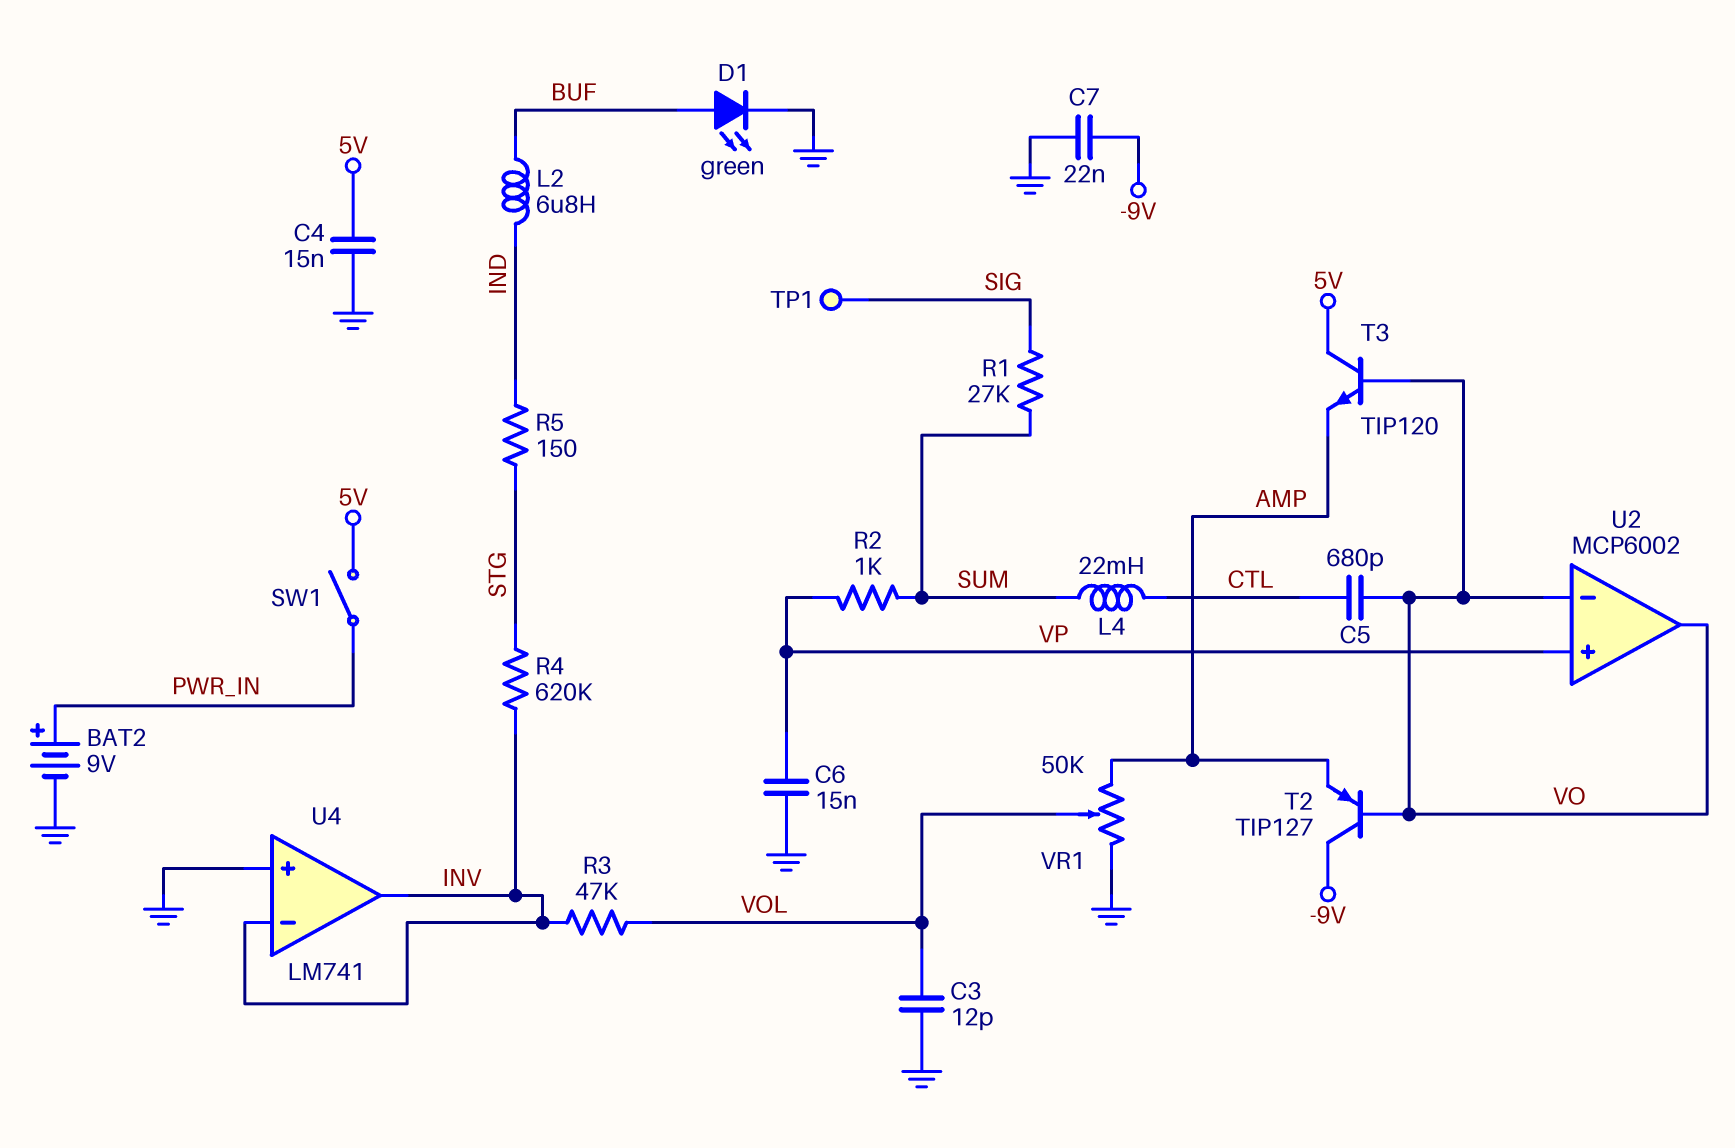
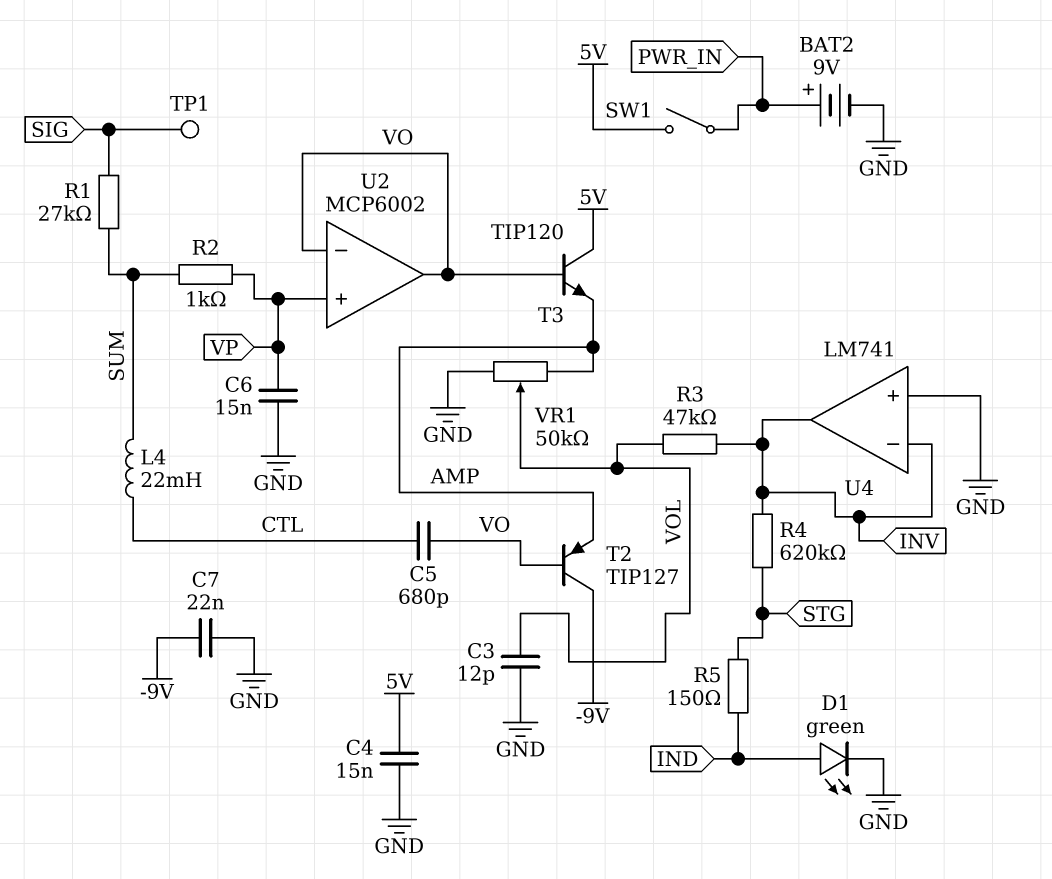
D1: LED green (A BUF, K GND) -> LED green (A IND, K GND)
L2: 6.8uH (BUF, IND) -> none

